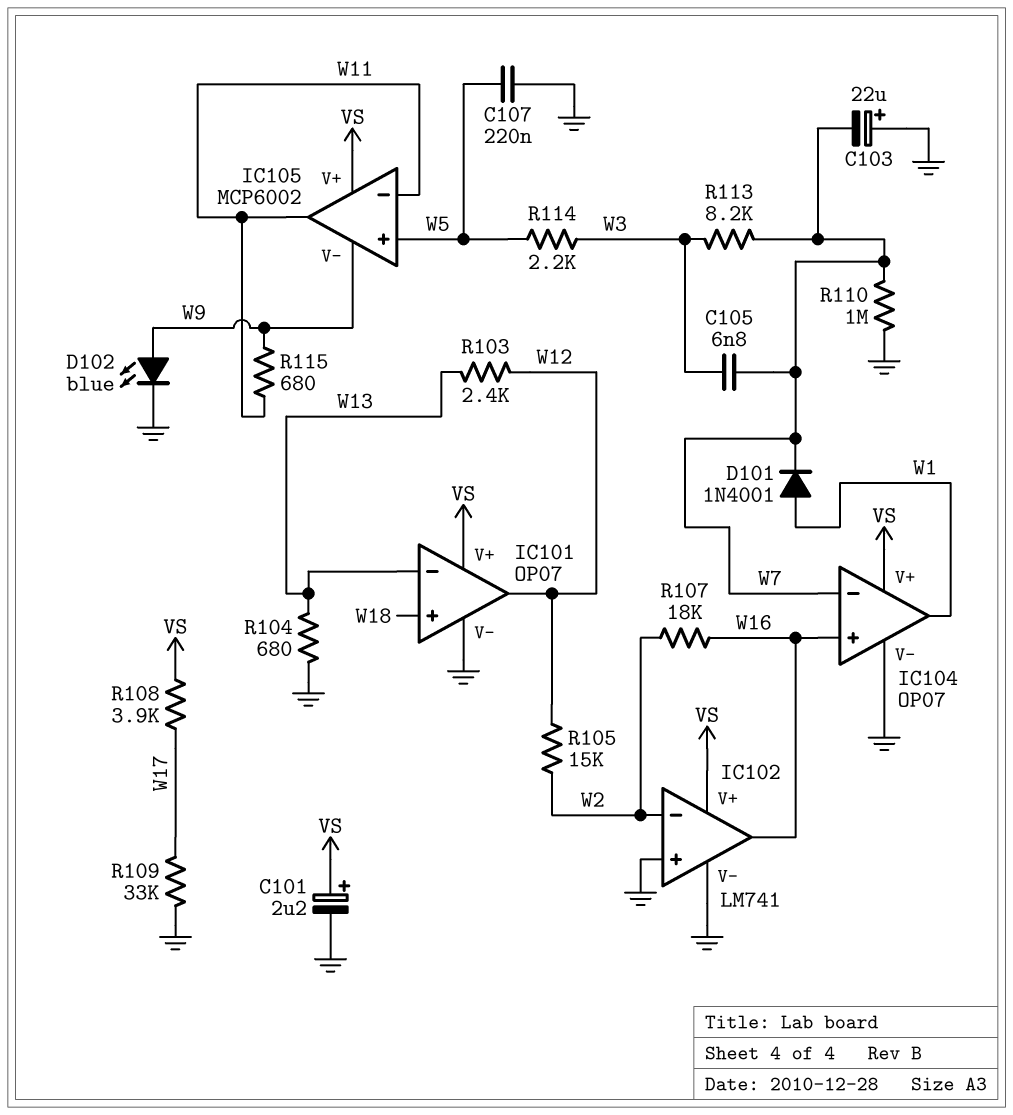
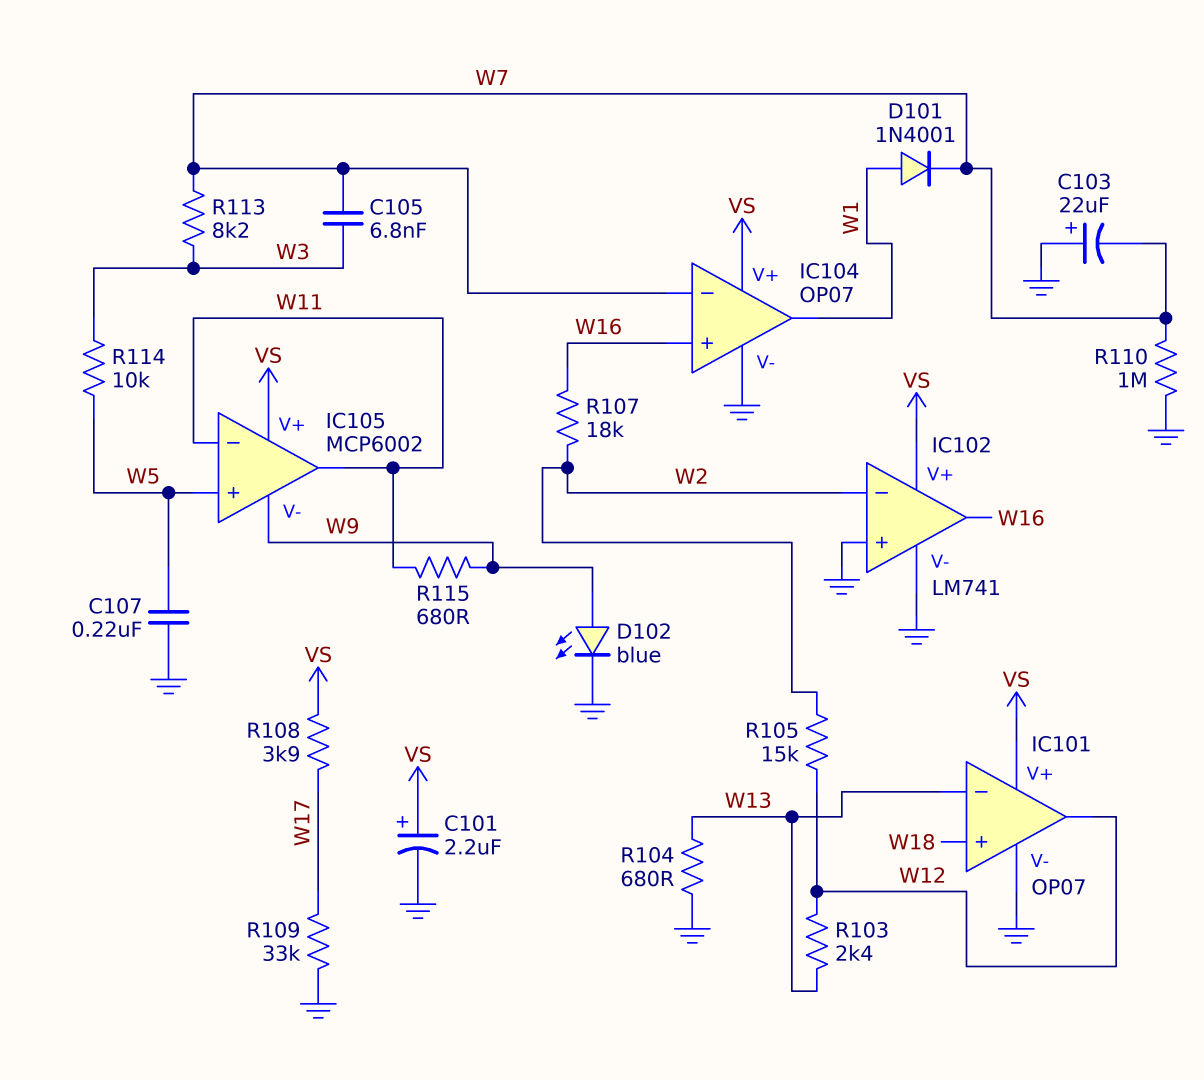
R114: 2.2k (W3, W5) -> 10k (W3, W5)

